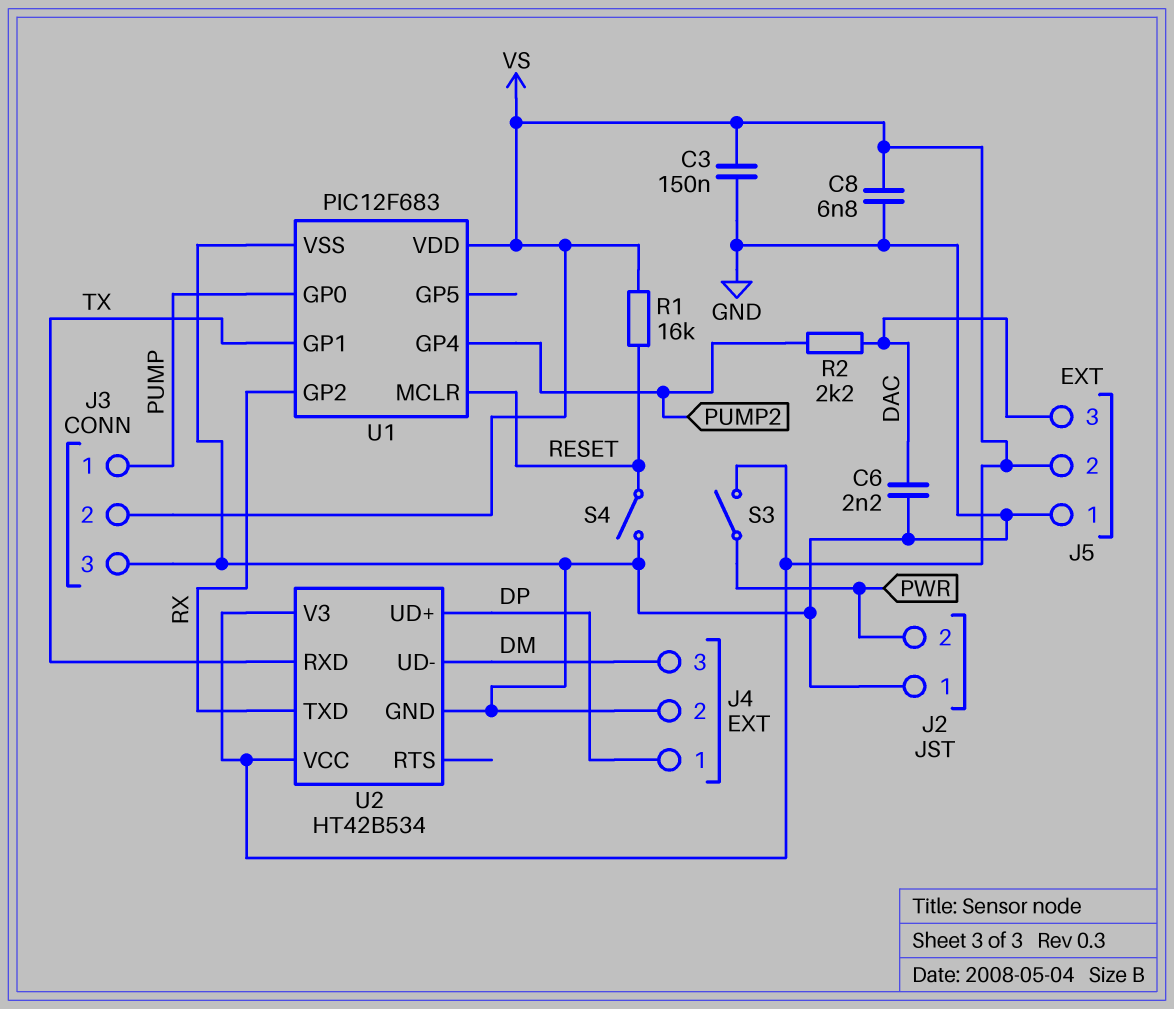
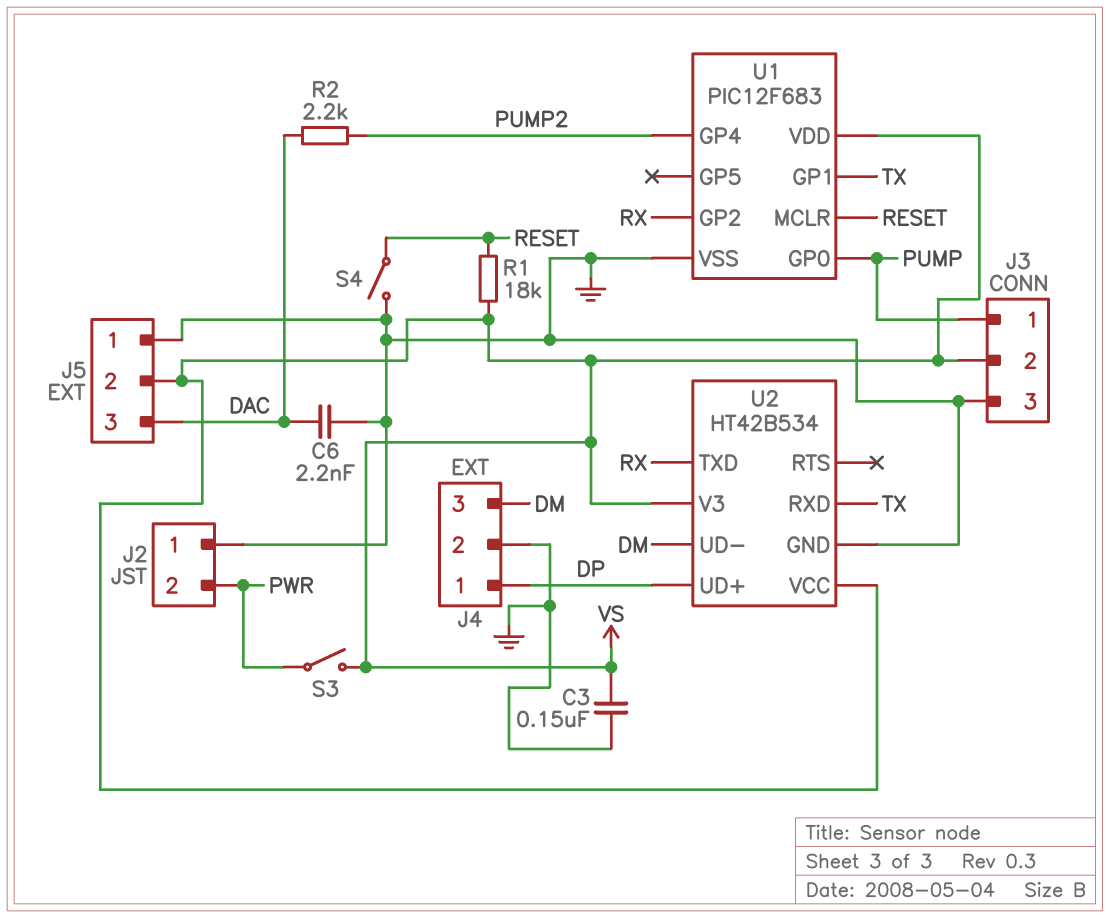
C8: 6.8nF (GND, VS) -> none
R1: 16k (RESET, VS) -> 18k (RESET, VS)

